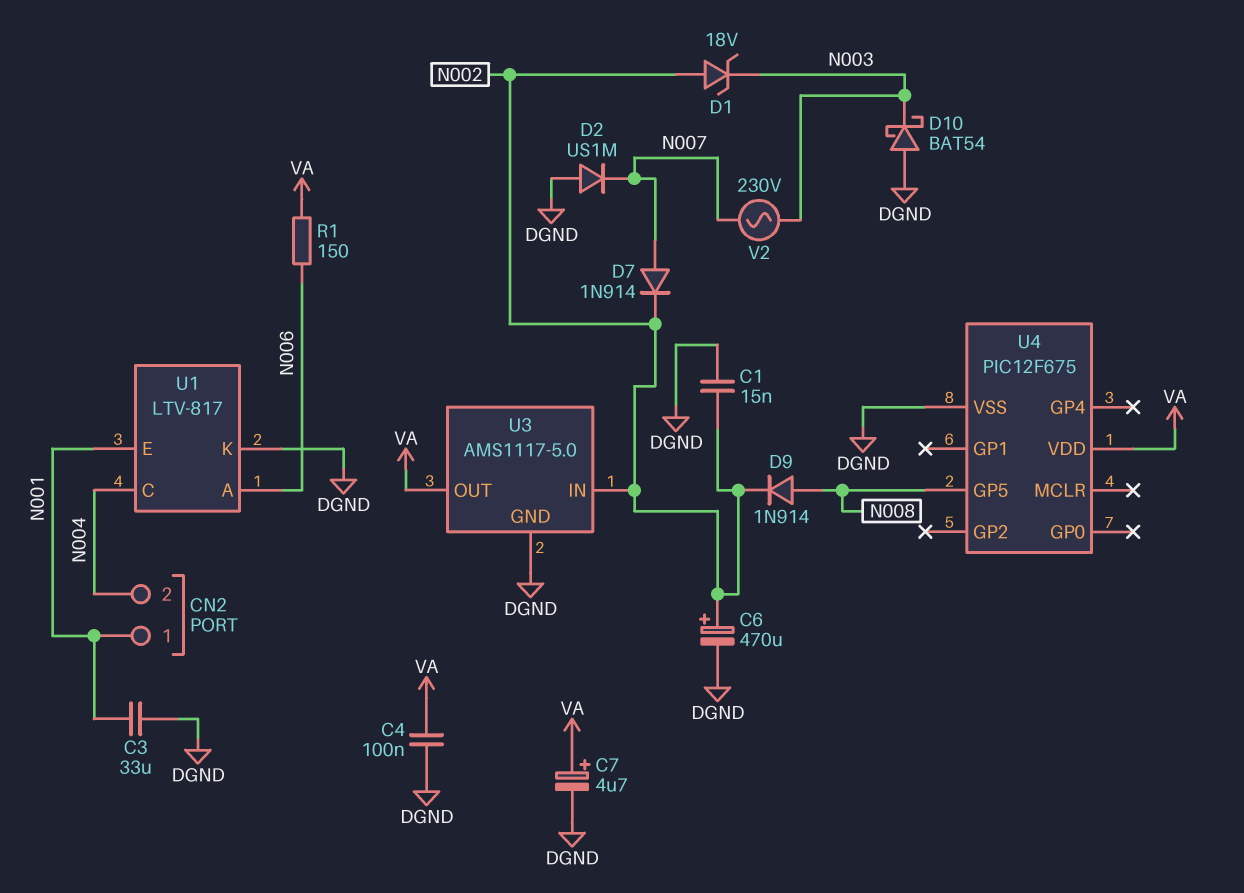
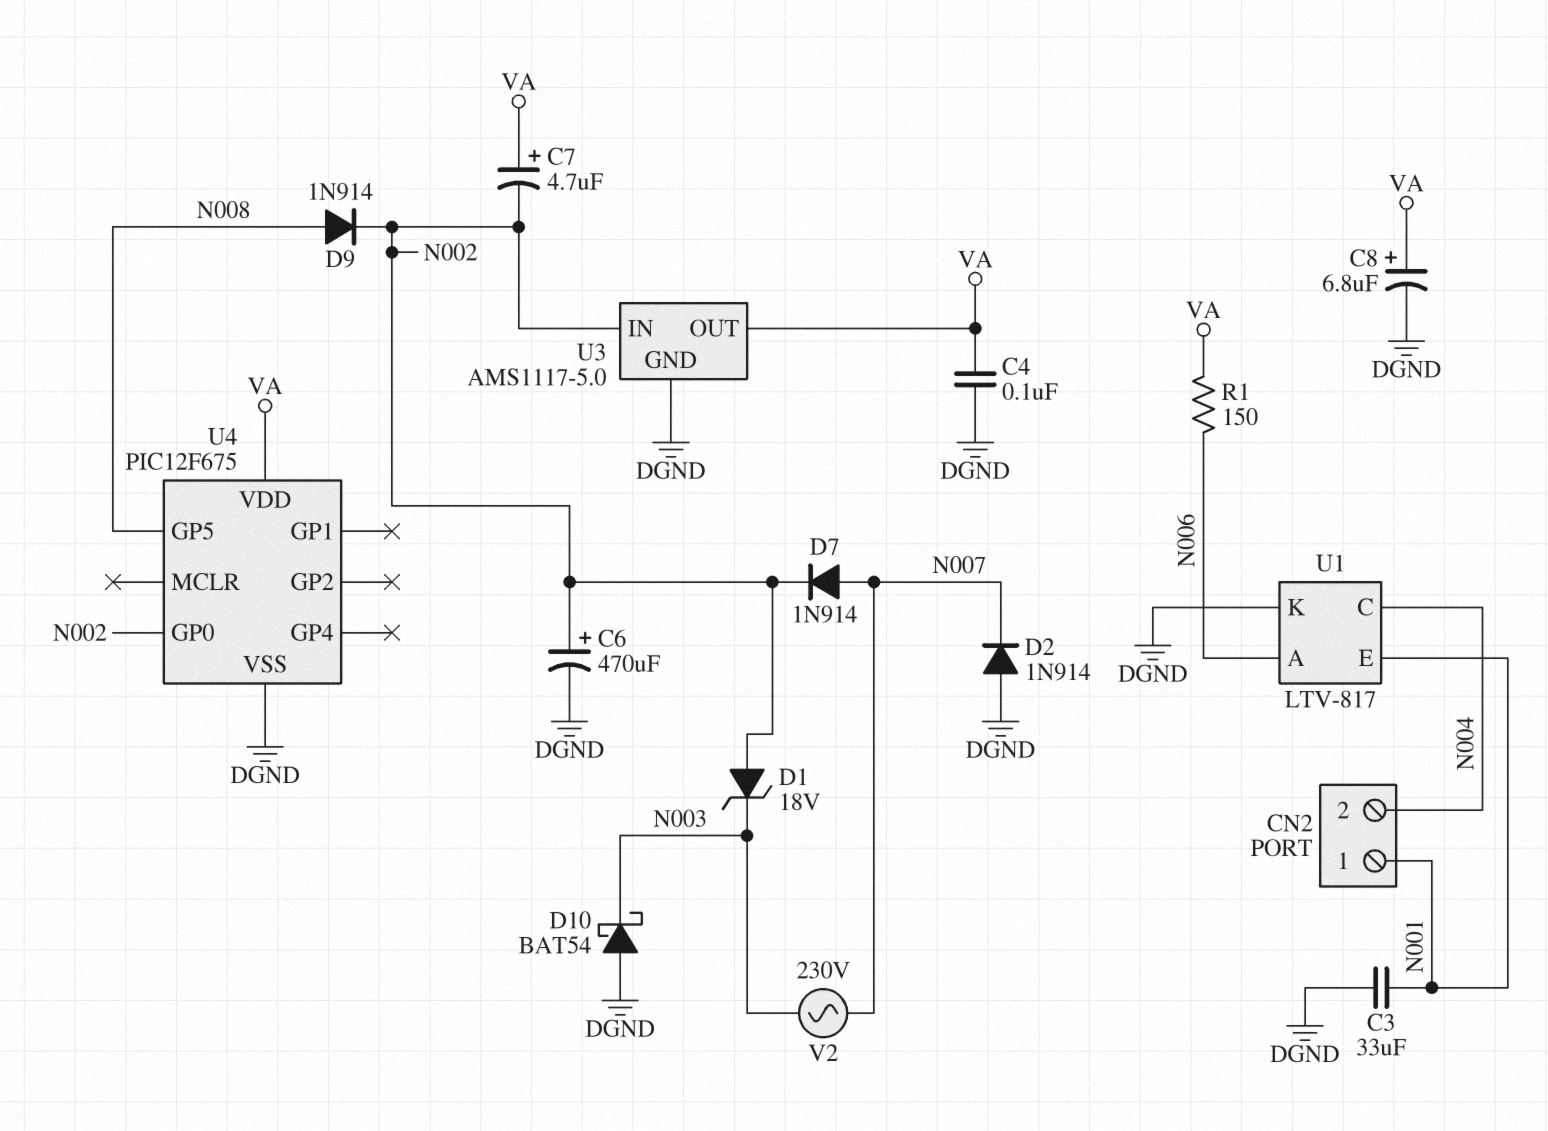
C1: 15nF (DGND, N002) -> none
C7: 4.7uF (plus VA, minus DGND) -> 4.7uF (plus VA, minus N002)
C8: none -> 6.8uF (plus VA, minus DGND)
D2: diode US1M (A DGND, K N007) -> diode 1N914 (A DGND, K N007)
U4 pin GP0: none -> N002

